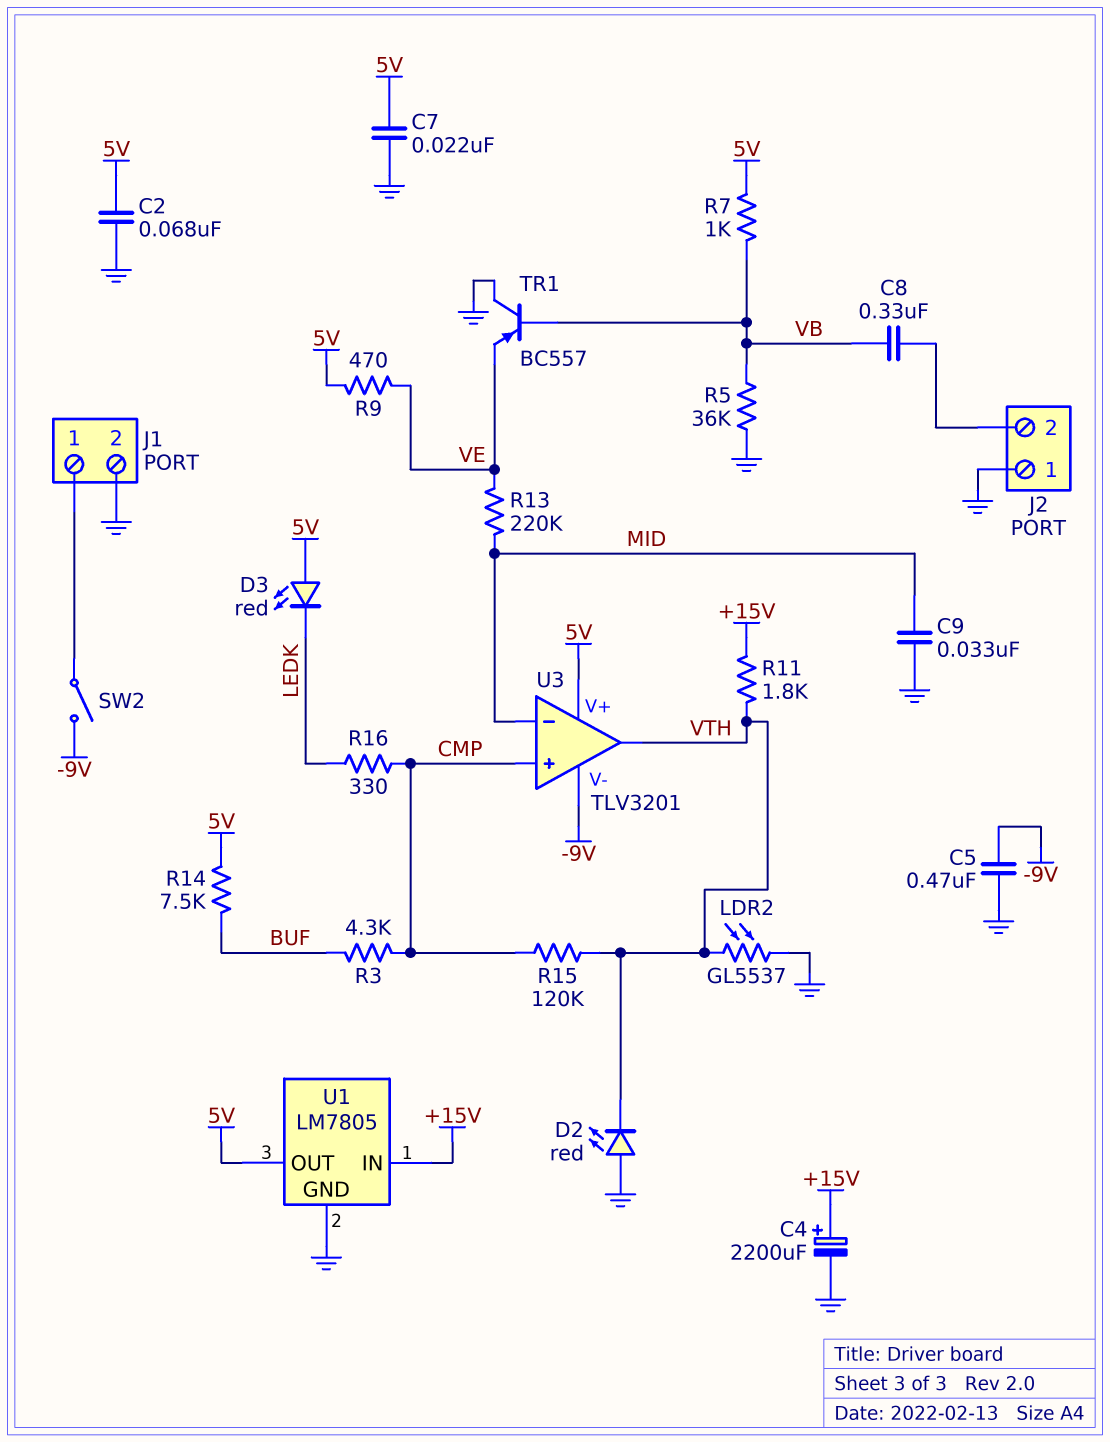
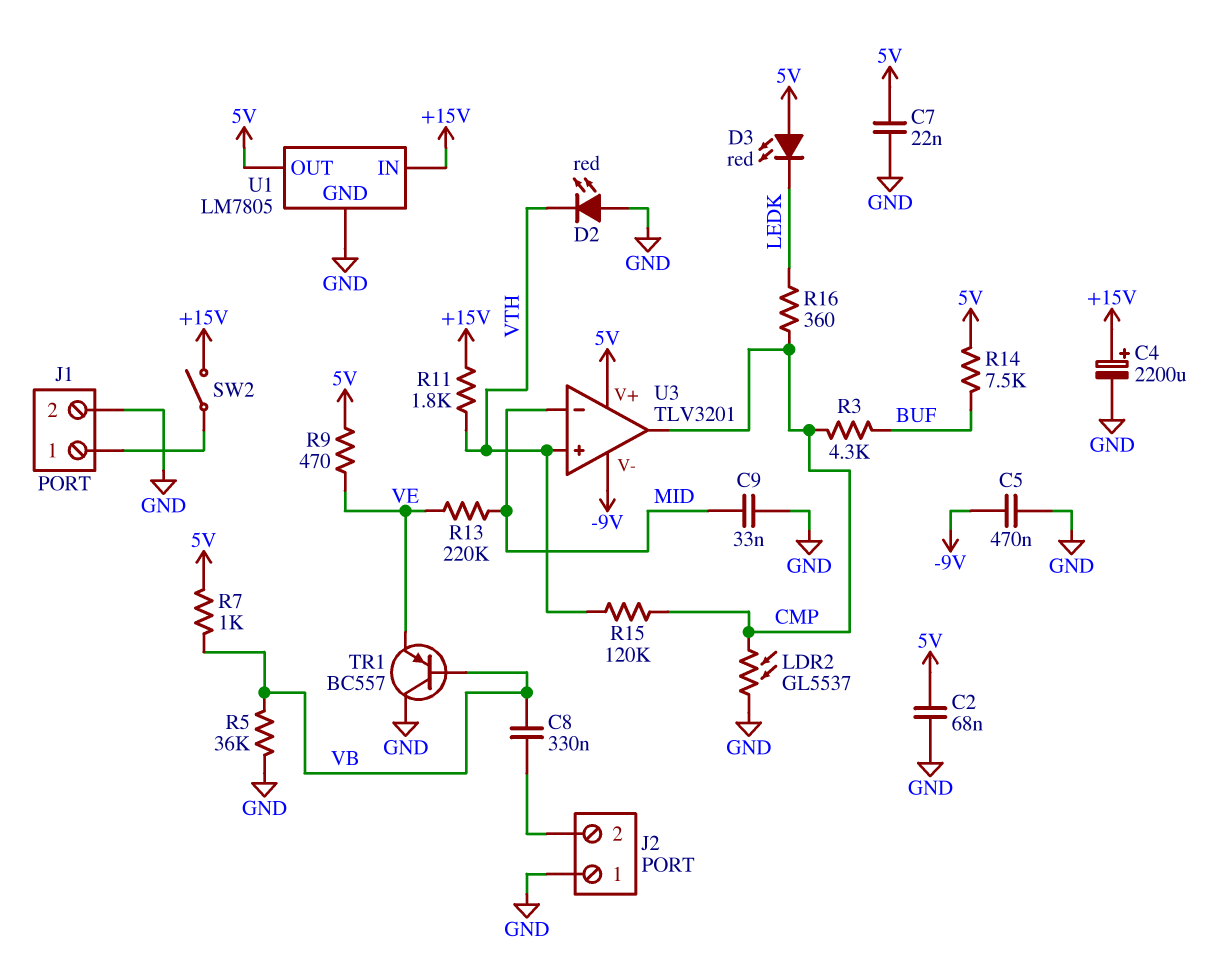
LDR2: GL5537 (GND, VTH) -> GL5537 (CMP, GND)
R16: 330 (CMP, LEDK) -> 360 (CMP, LEDK)
SW2: switch (-9V, J1/1) -> switch (+15V, J1/1)
U3 pin in+: CMP -> VTH
U3 pin out: VTH -> CMP

